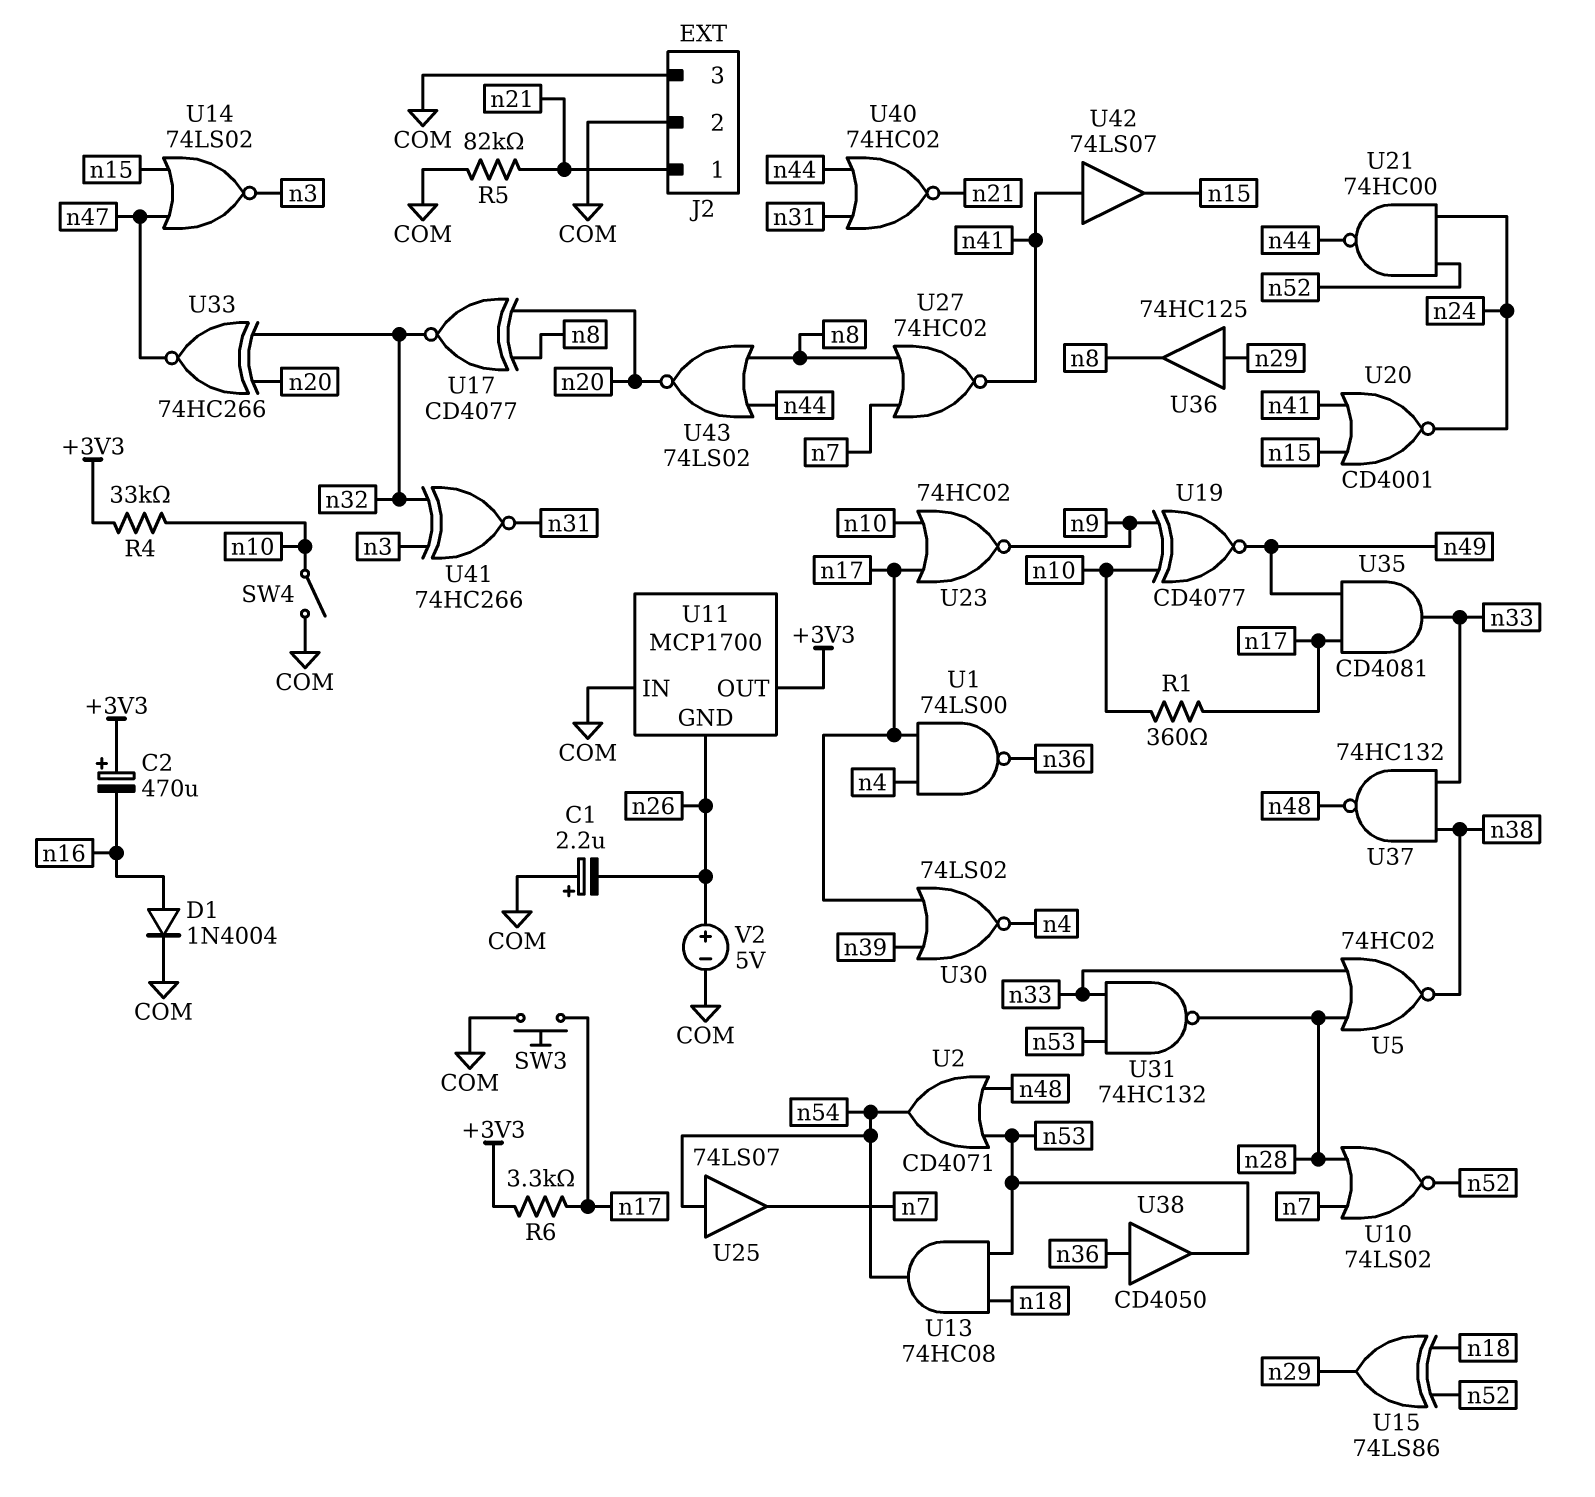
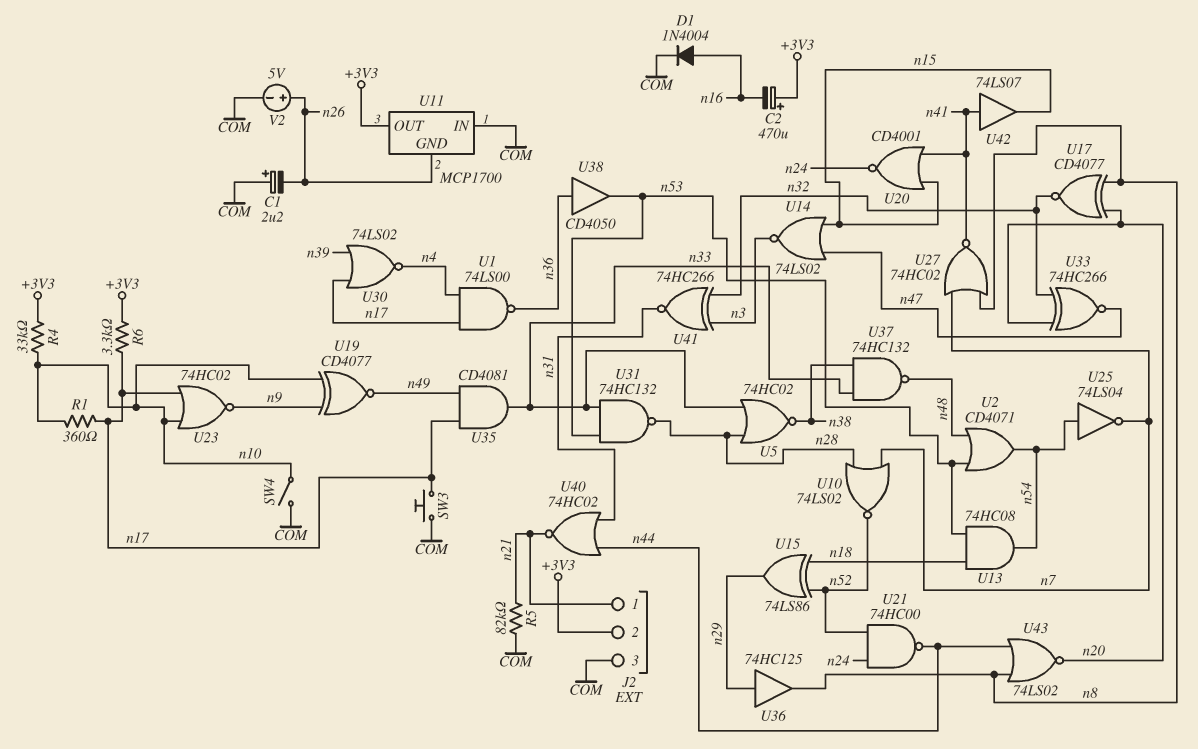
J2 pin 2: COM -> +3V3
U25: buffer 74LS07 (in n54, out n7) -> NOT 74LS04 (in n54, out n7)

